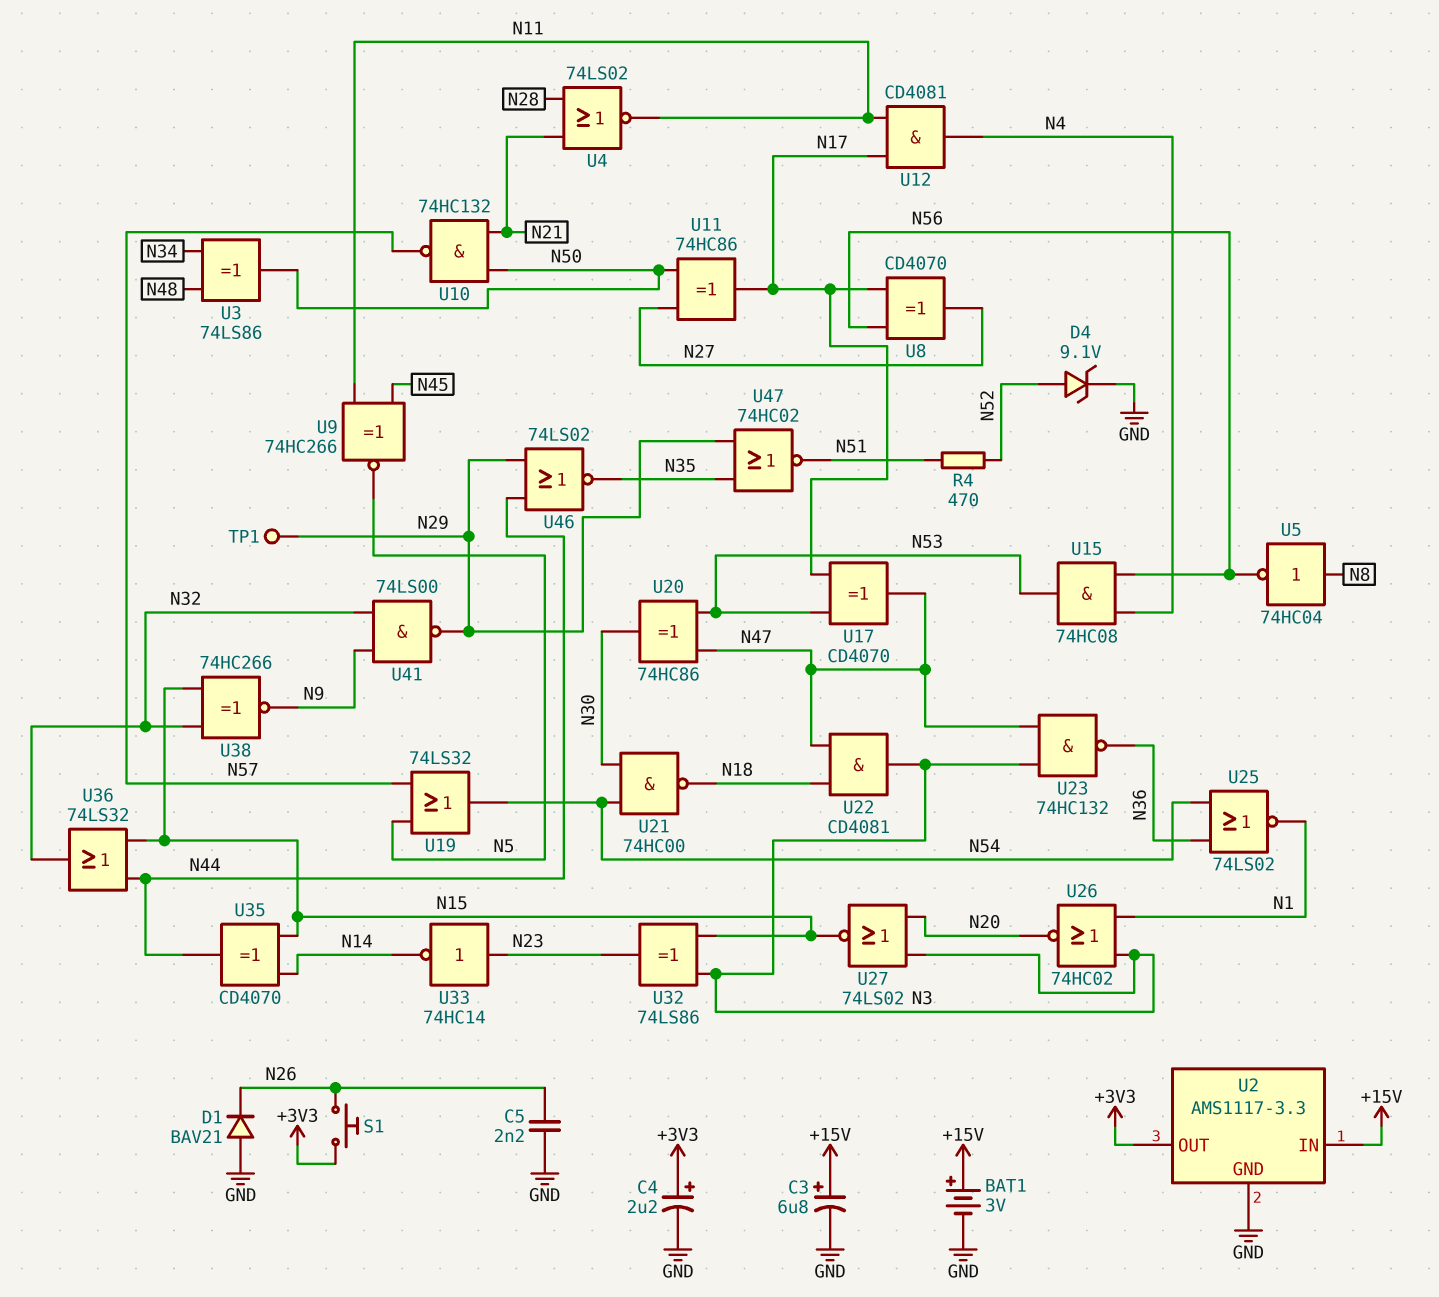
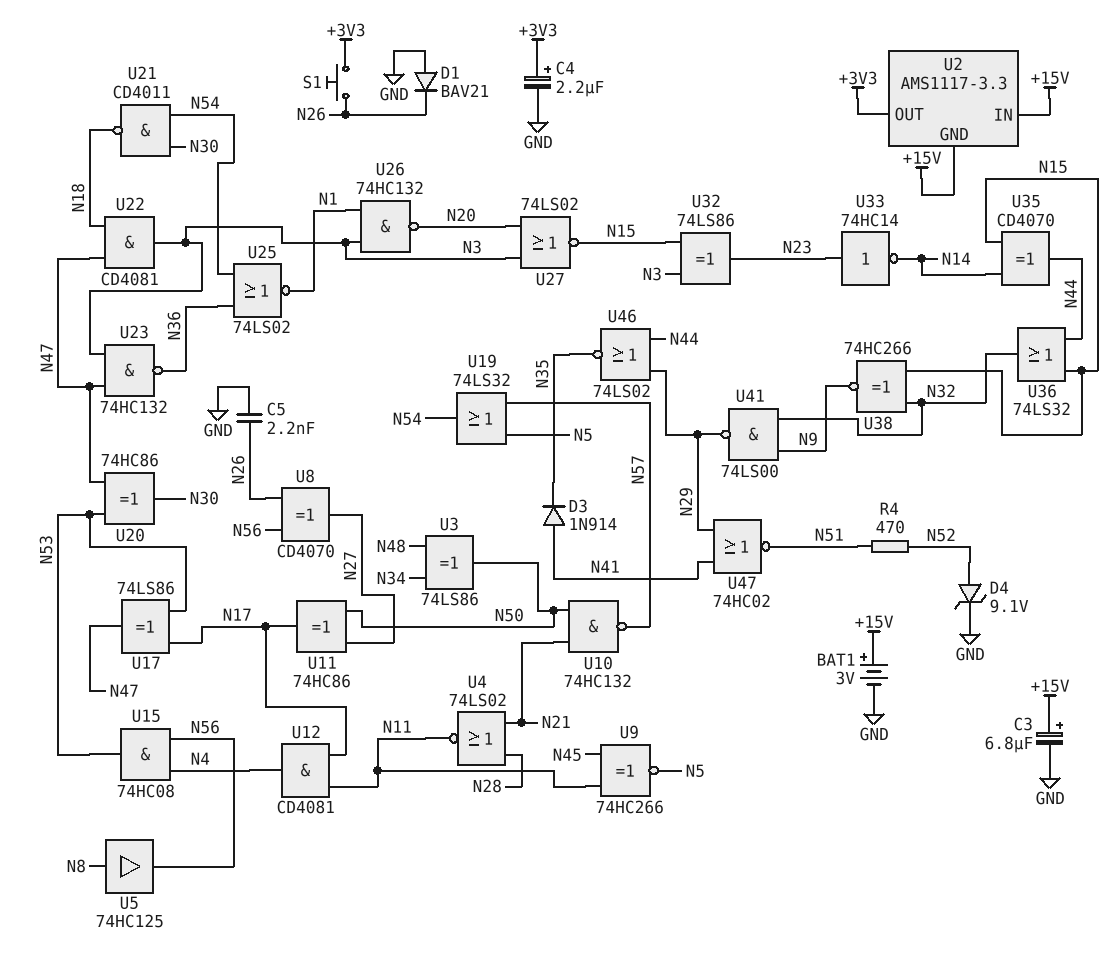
D3: none -> diode 1N914 (A N41, K N35)
TP1: test point (N29) -> none
U2 pin GND: GND -> +15V
U5: NOT 74HC04 (in N8, out N56) -> buffer 74HC125 (in N8, out N56)
U8: XOR CD4070 (in N17, in N56, out N27) -> XOR CD4070 (in N26, in N56, out N27)
U17: XOR CD4070 (in N17, in N53, out N47) -> XOR 74LS86 (in N17, in N53, out N47)
U21: NAND 74HC00 (in N30, in N54, out N18) -> NAND CD4011 (in N30, in N54, out N18)
U26: NOR 74HC02 (in N1, in N3, out N20) -> NAND 74HC132 (in N1, in N3, out N20)
U47: NOR 74HC02 (in N29, in N35, out N51) -> NOR 74HC02 (in N29, in N41, out N51)

